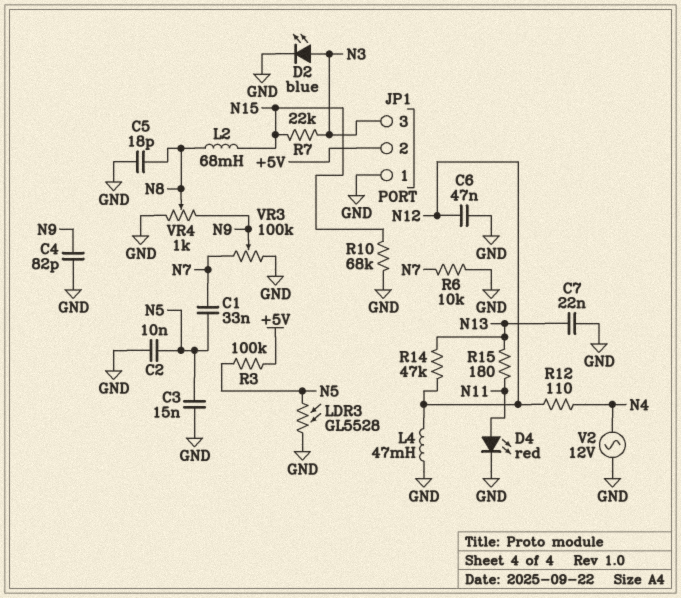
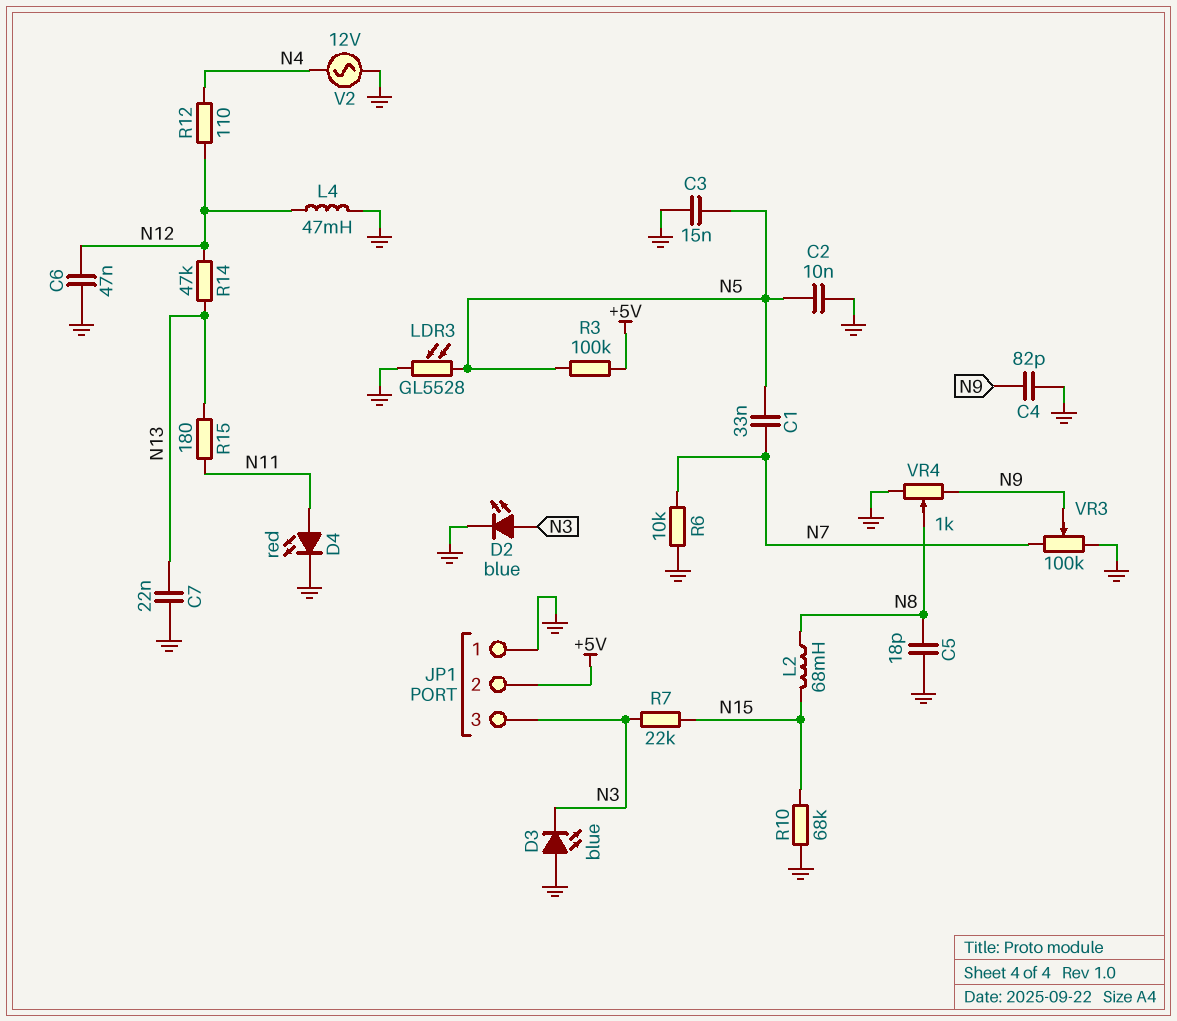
D3: none -> LED blue (A GND, K N3)

